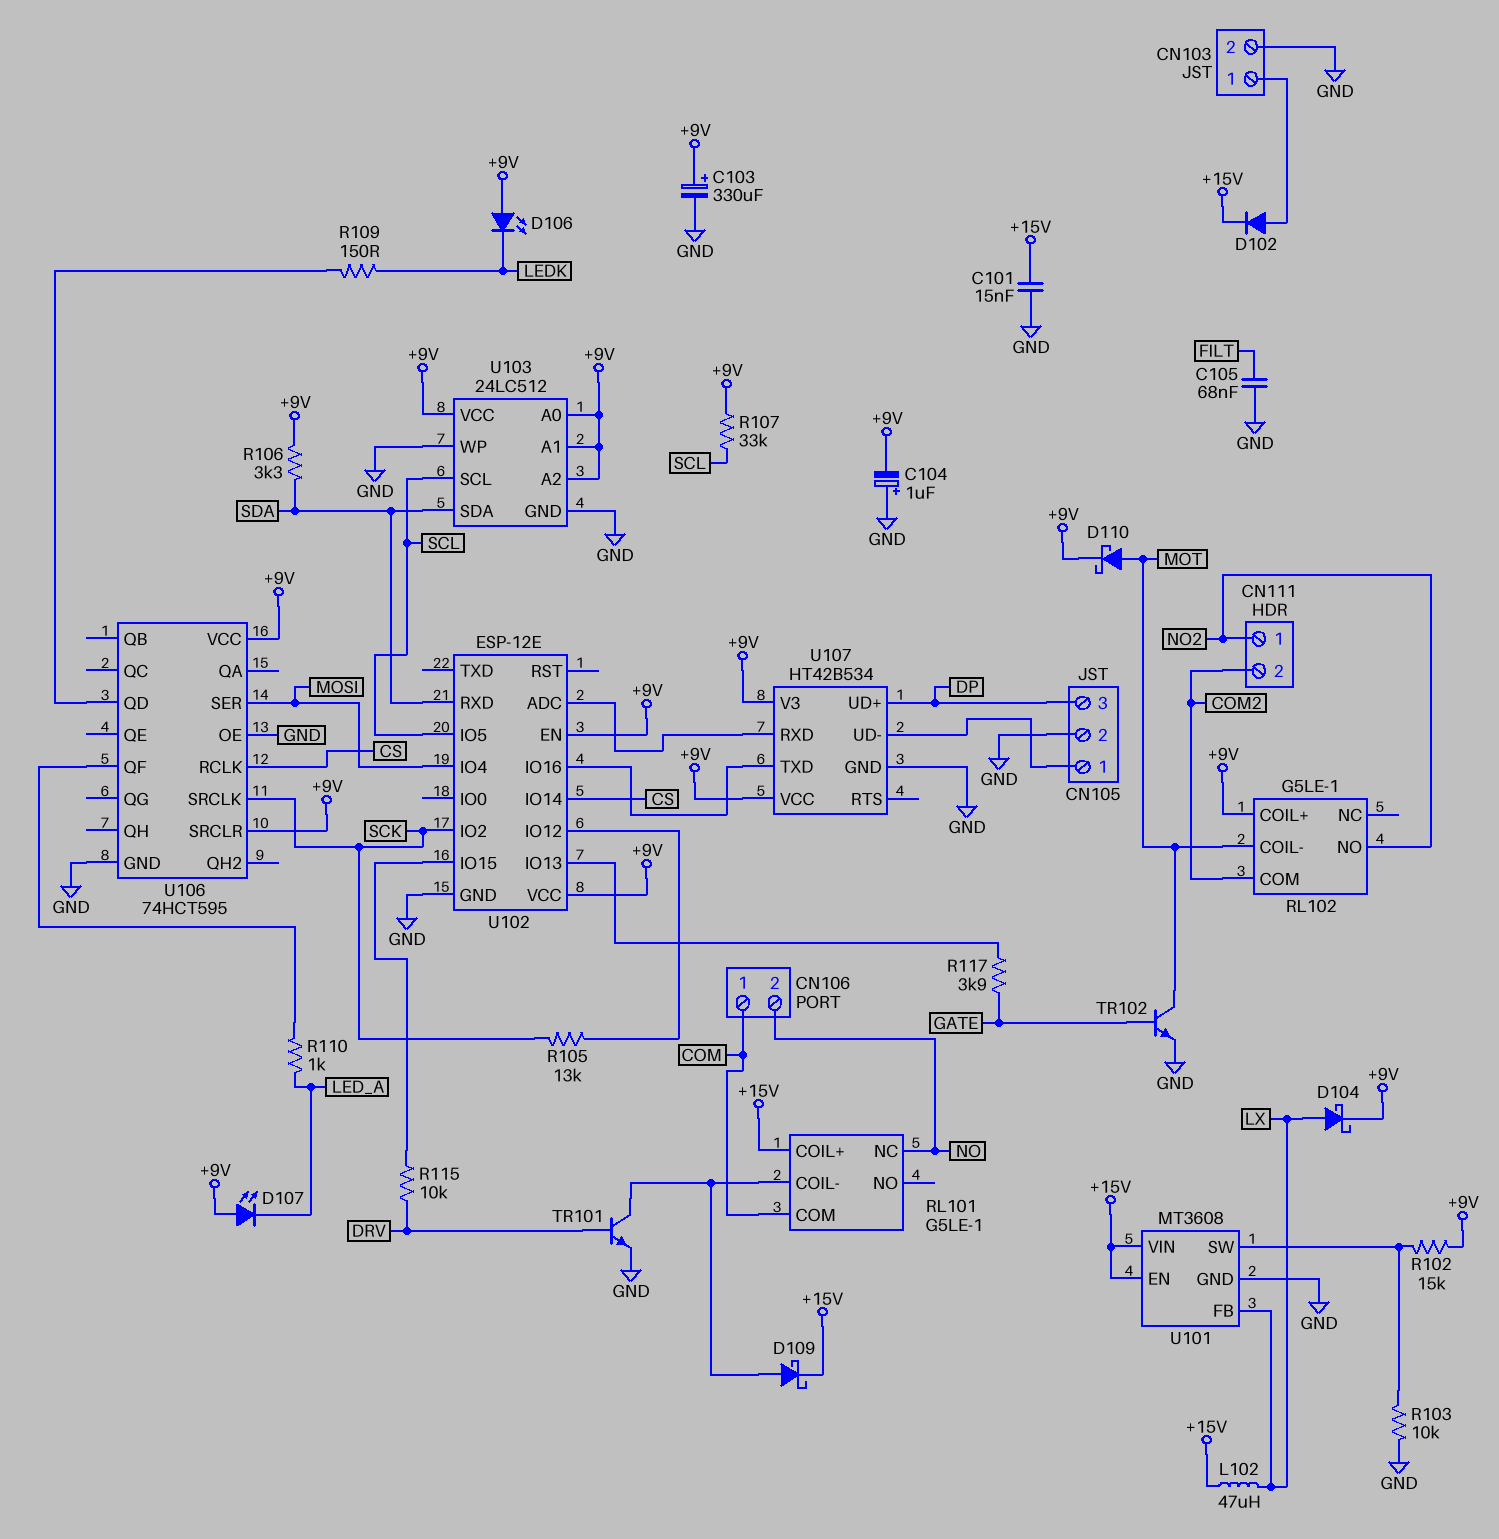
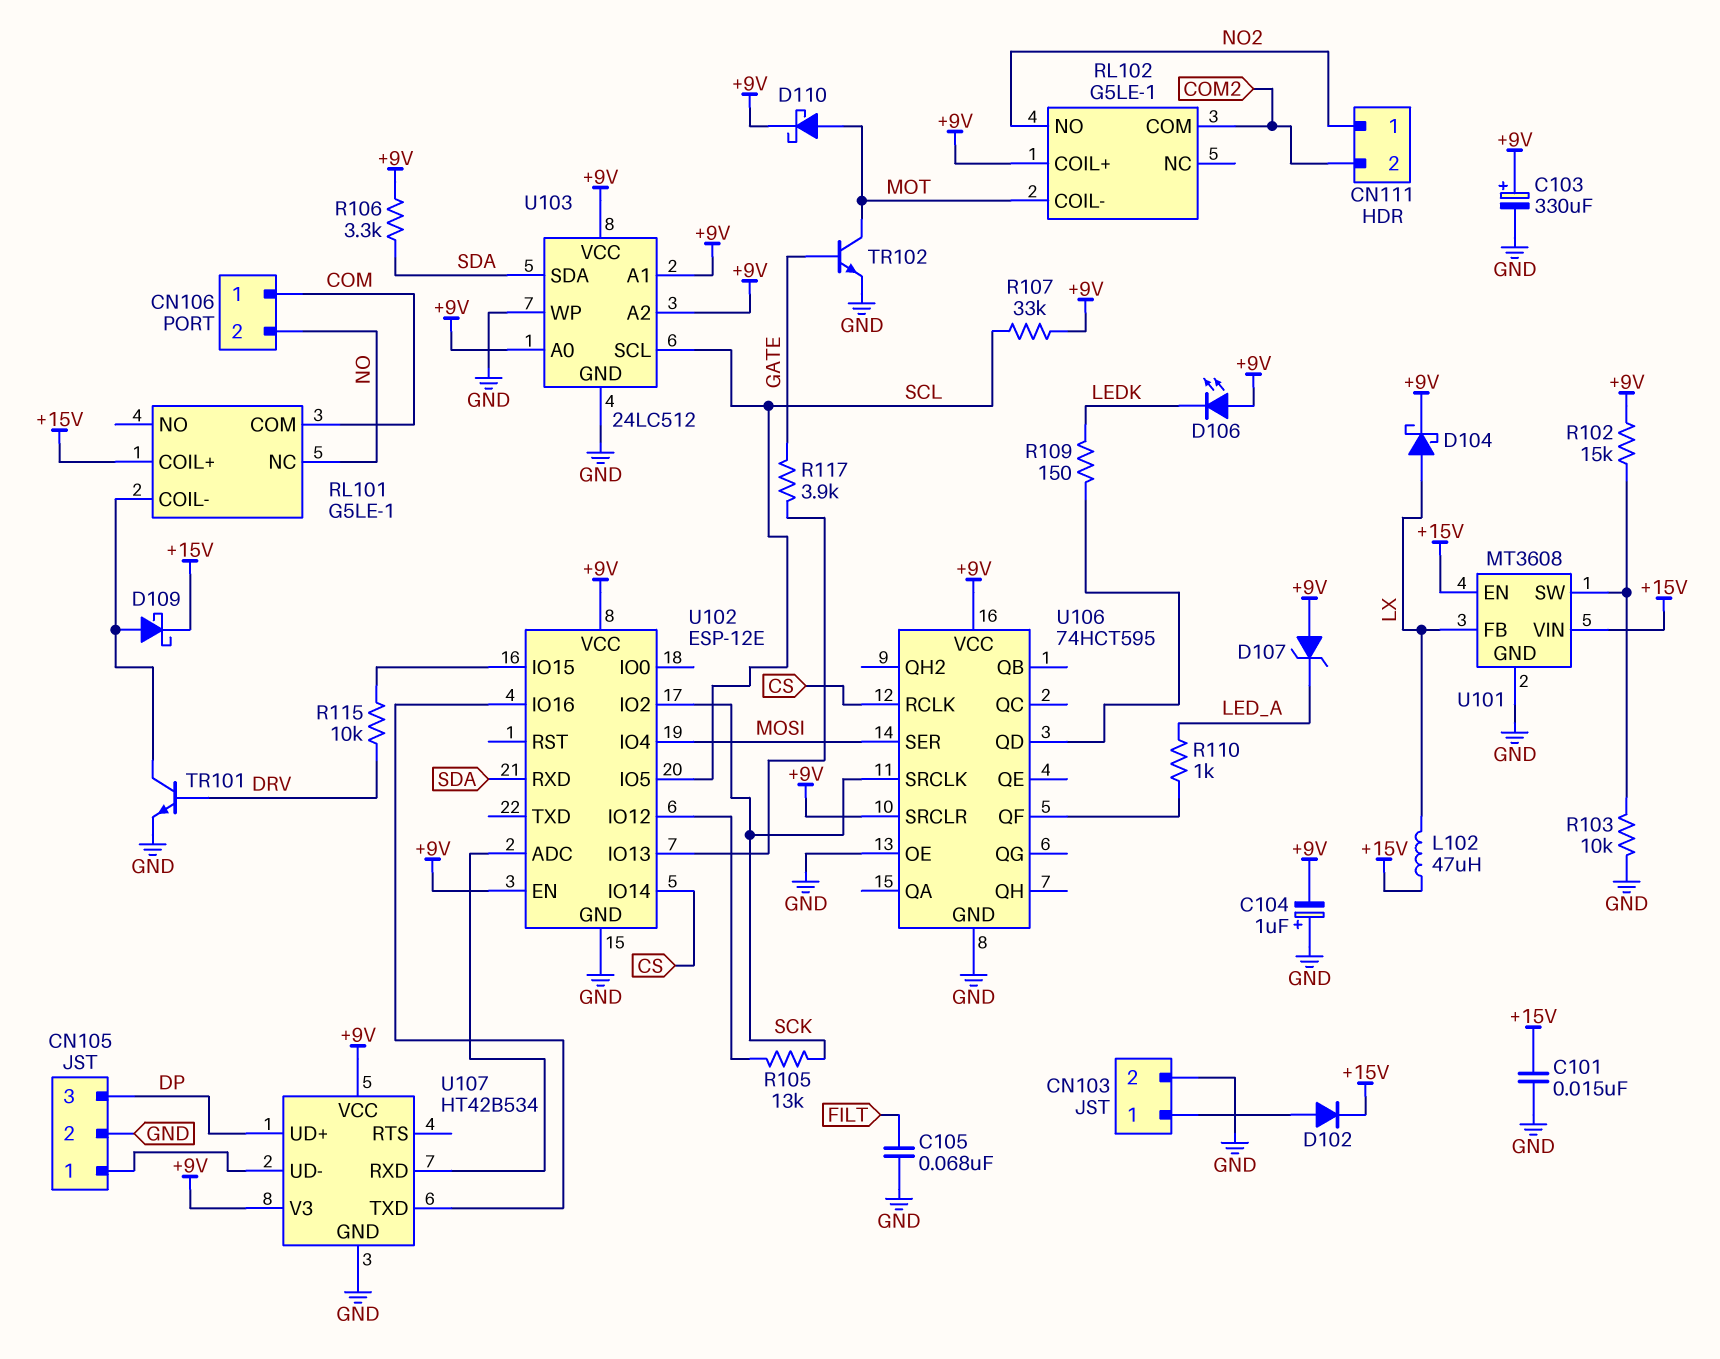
D107: LED (A +9V, K LED_A) -> zener (A +9V, K LED_A)

